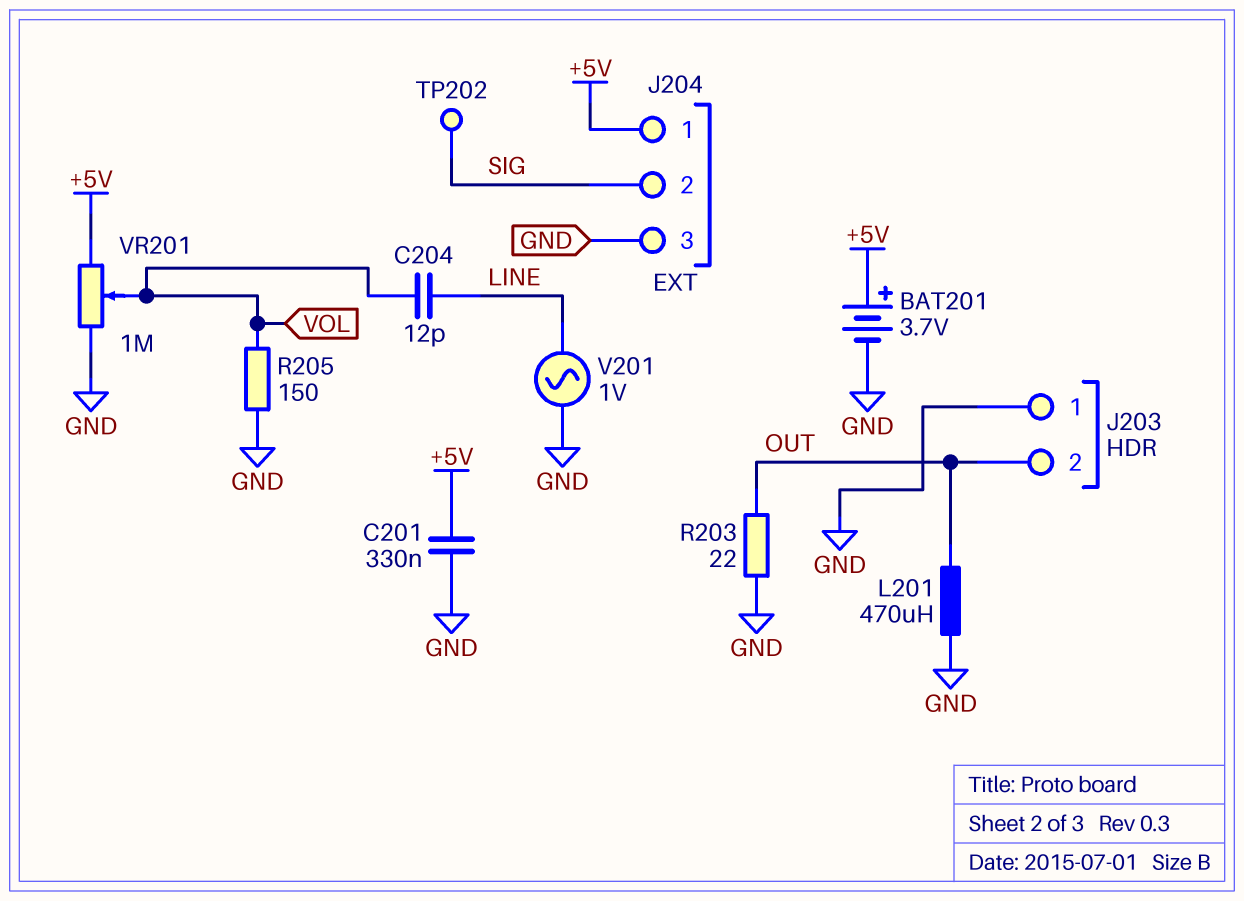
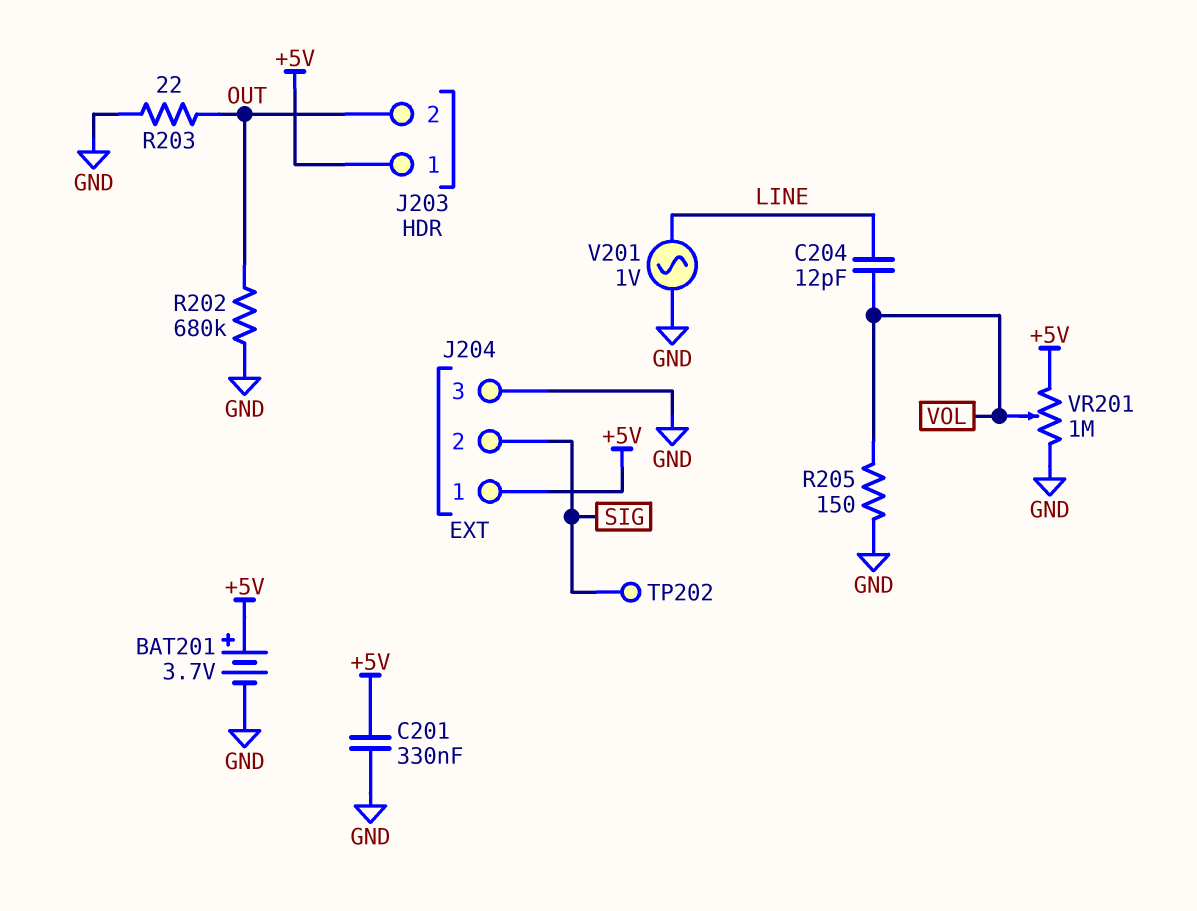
J203 pin 1: GND -> +5V
L201: 470uH (GND, OUT) -> none
R202: none -> 680k (GND, OUT)

